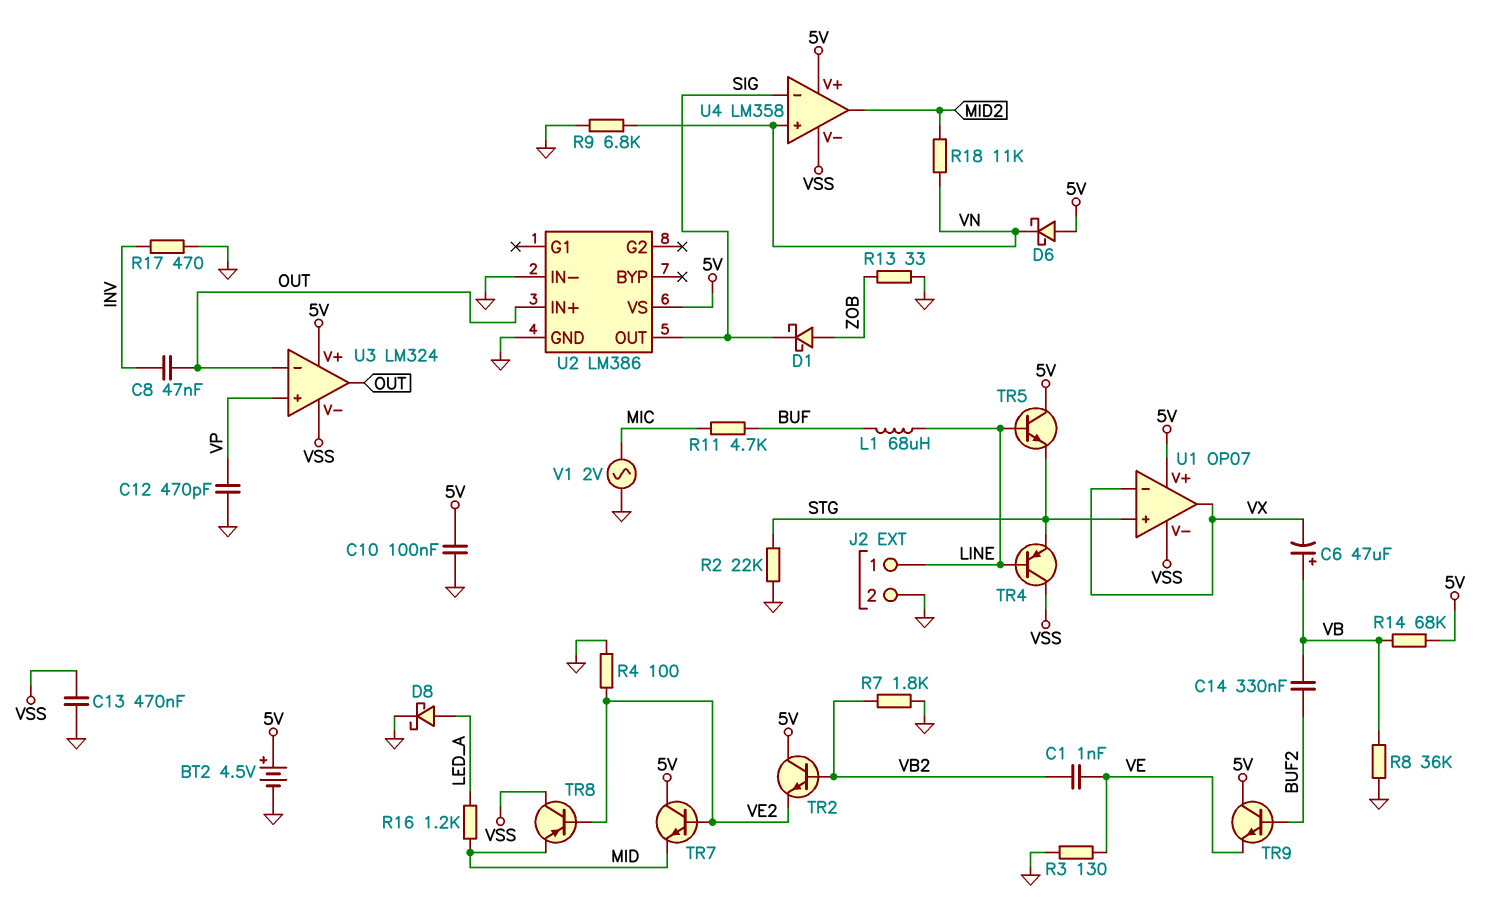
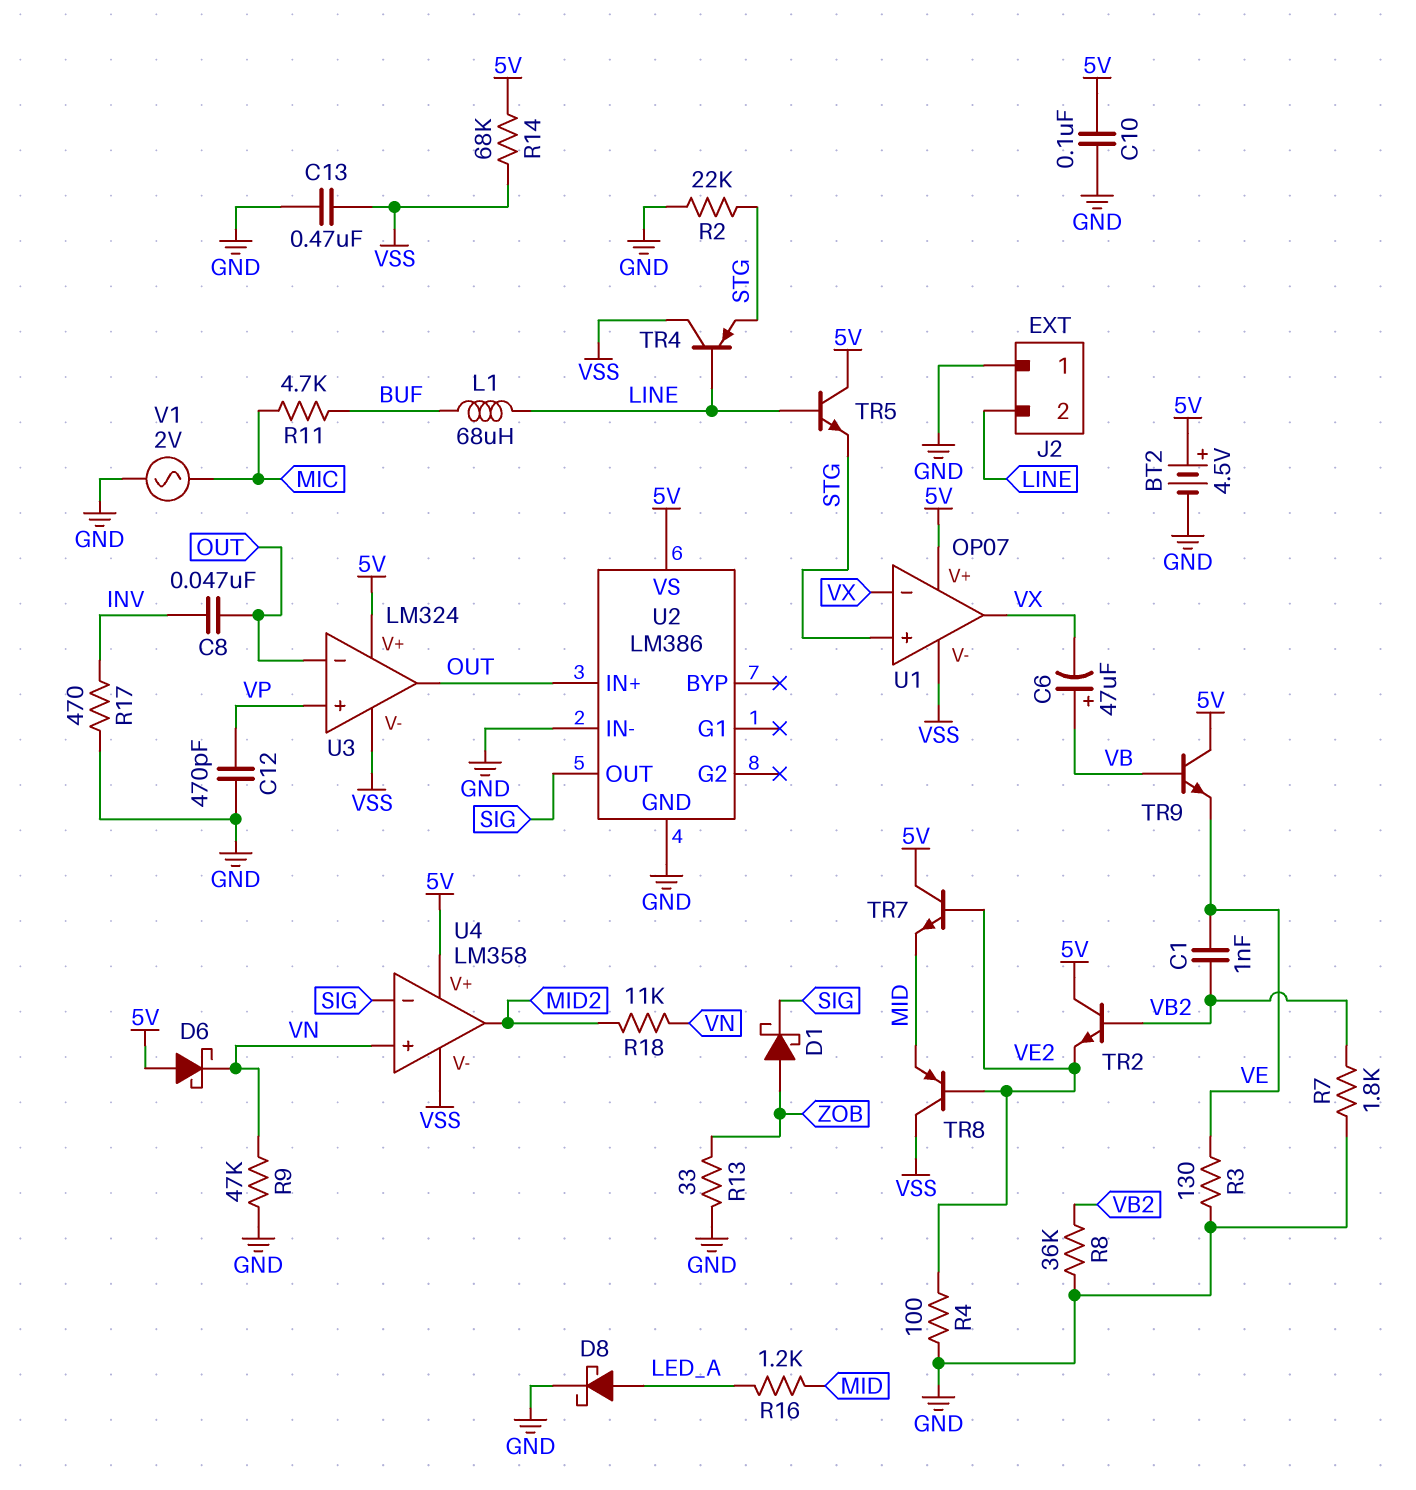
C14: 330nF (BUF2, VB) -> none
J2 pin 1: LINE -> GND
J2 pin 2: GND -> LINE
R8: 36k (GND, VB) -> 36k (GND, VB2)
R9: 6.8k (GND, VN) -> 47k (GND, VN)
R14: 68k (5V, VB) -> 68k (5V, VSS)
TR9: NPN (B BUF2, C 5V, E VE) -> NPN (B VB, C 5V, E VE)

